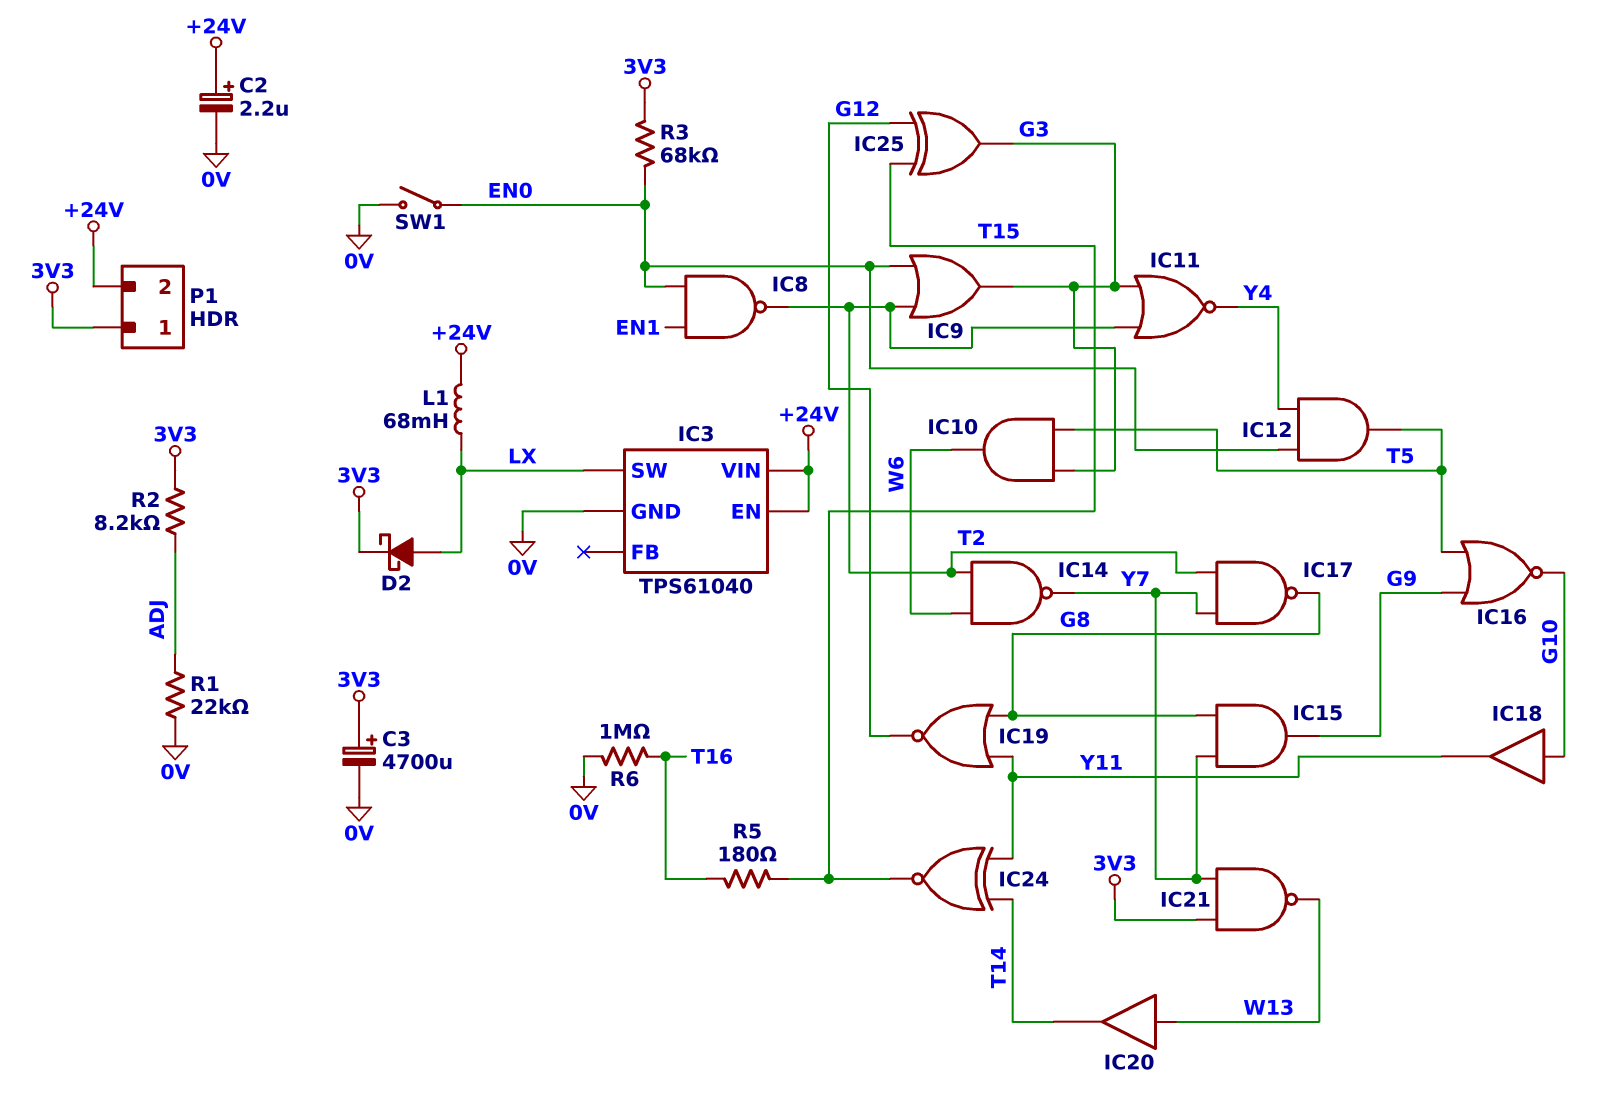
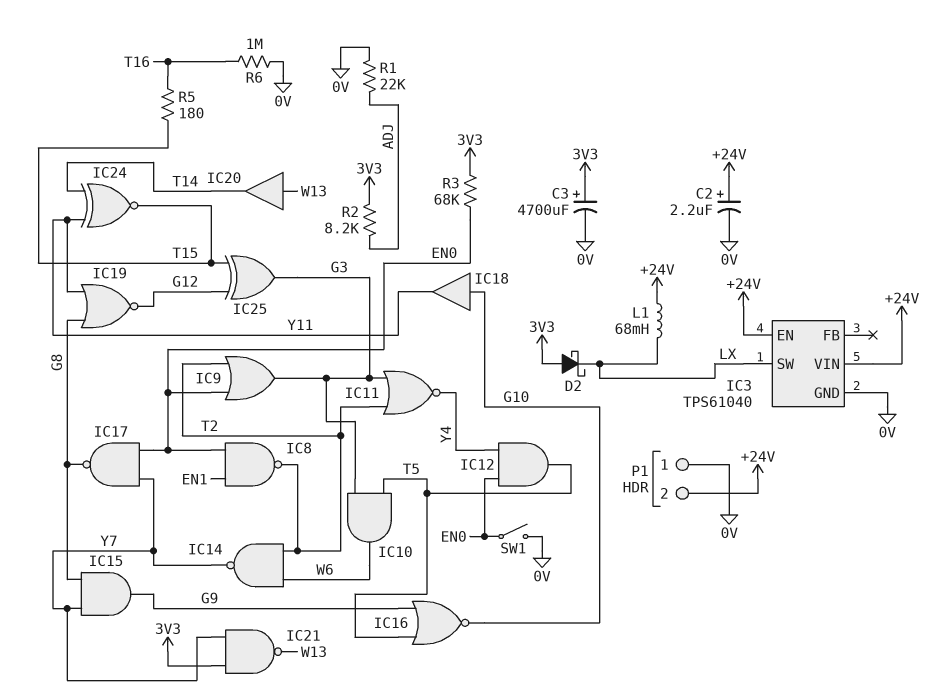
D2: schottky (A LX, K 3V3) -> schottky (A 3V3, K LX)
IC17: NAND (in T2, in Y7, out G8) -> NAND (in EN0, in Y7, out G8)
P1 pin 1: 3V3 -> 0V

